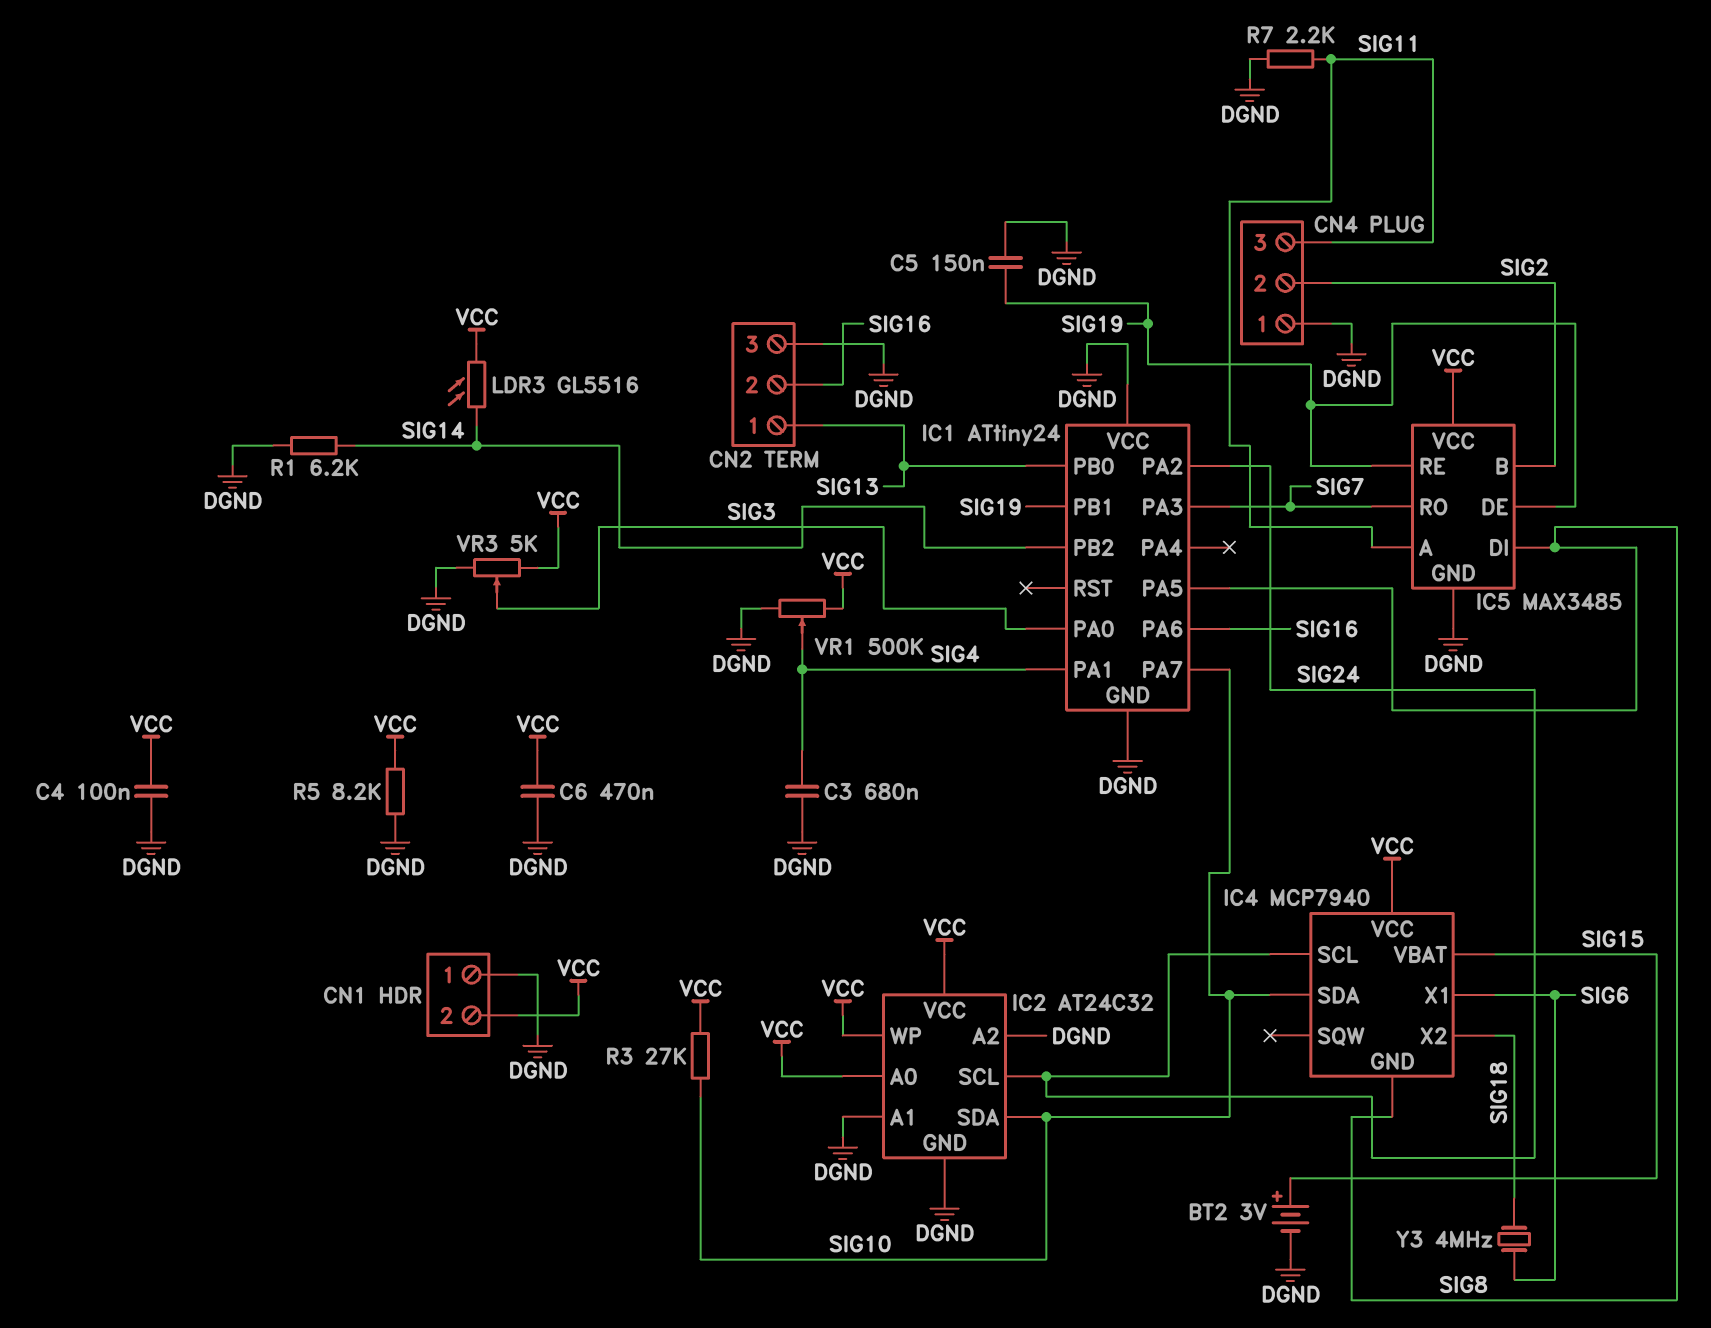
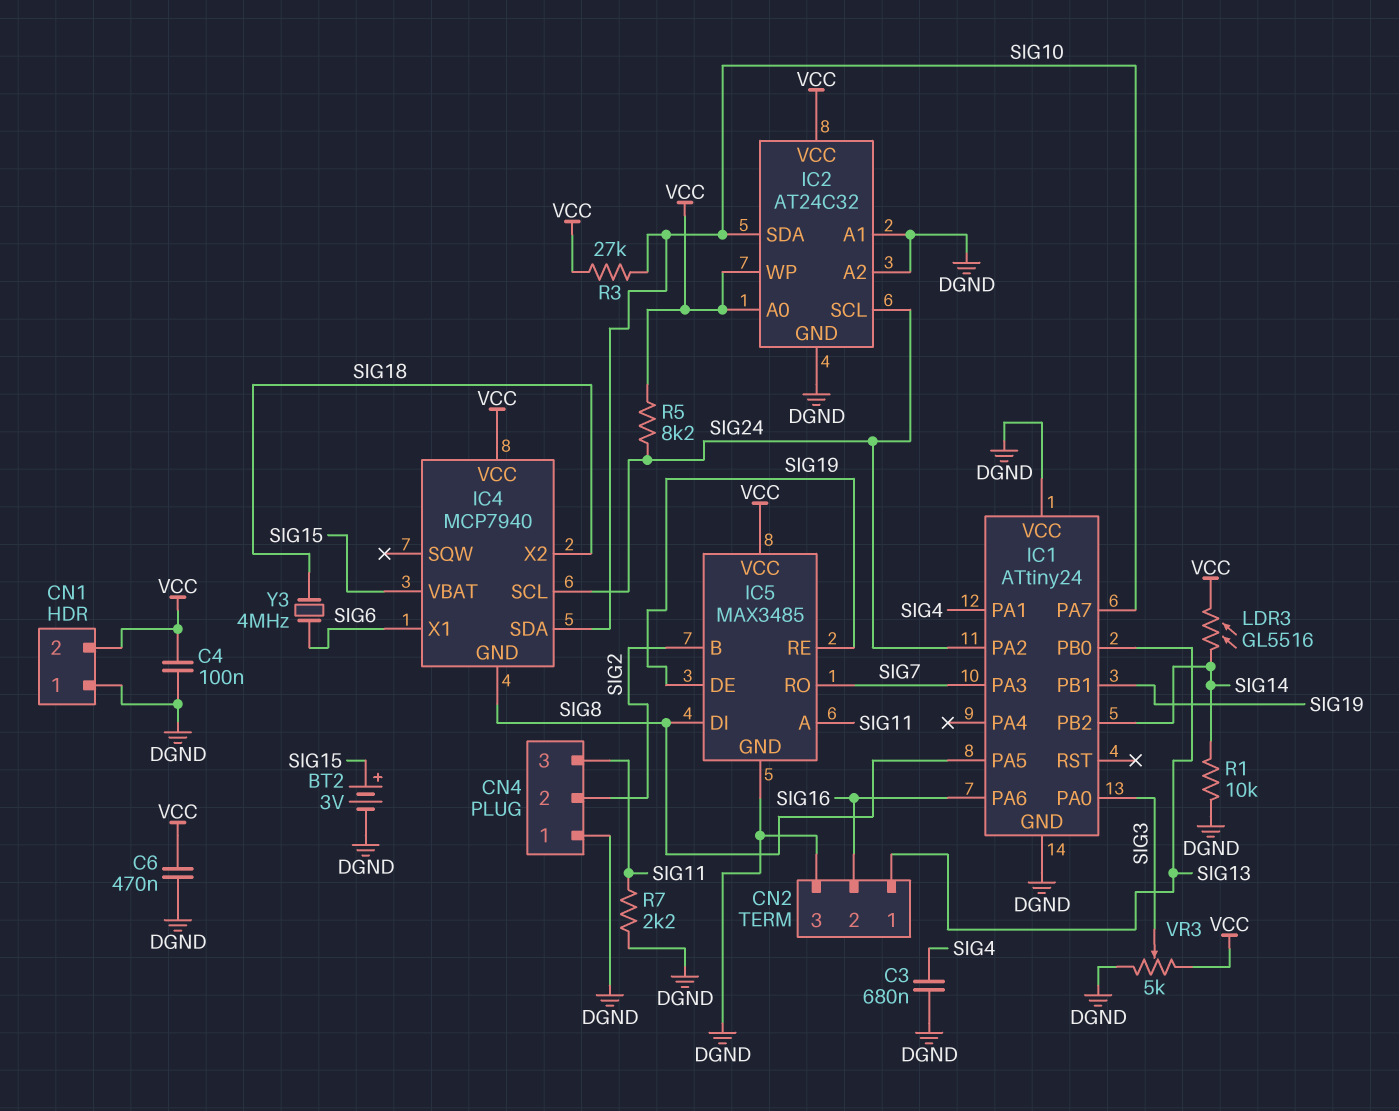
C5: 150nF (DGND, SIG19) -> none
R1: 6.2k (DGND, SIG14) -> 10k (DGND, SIG14)
R5: 8.2k (DGND, VCC) -> 8.2k (SIG24, VCC)
VR1: 500k (DGND, VCC, wiper SIG4) -> none

